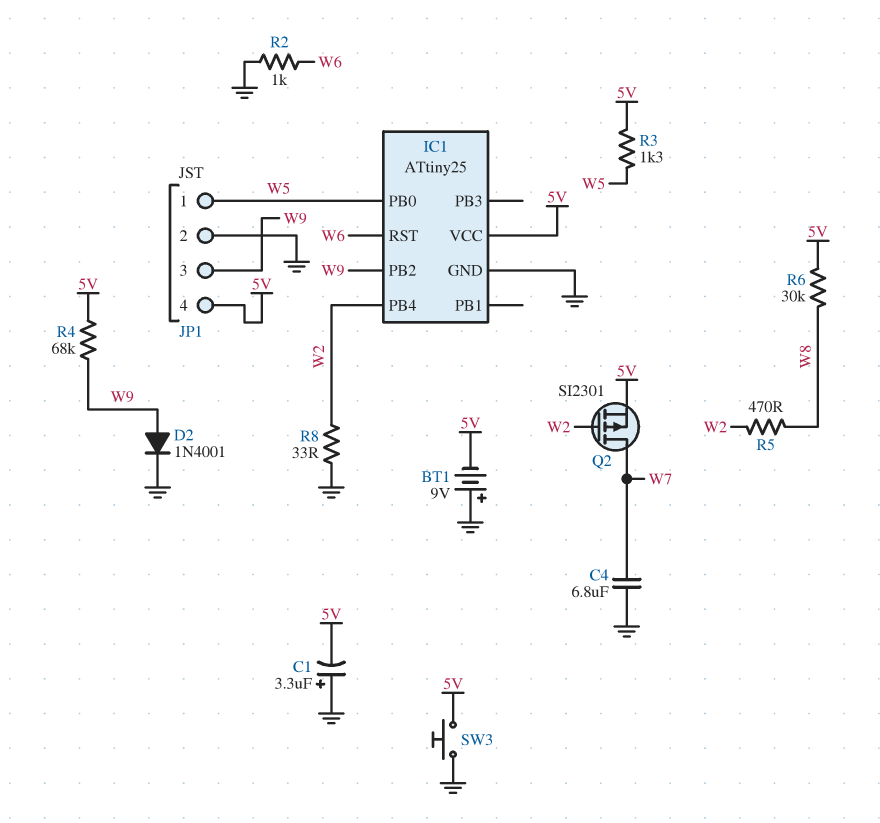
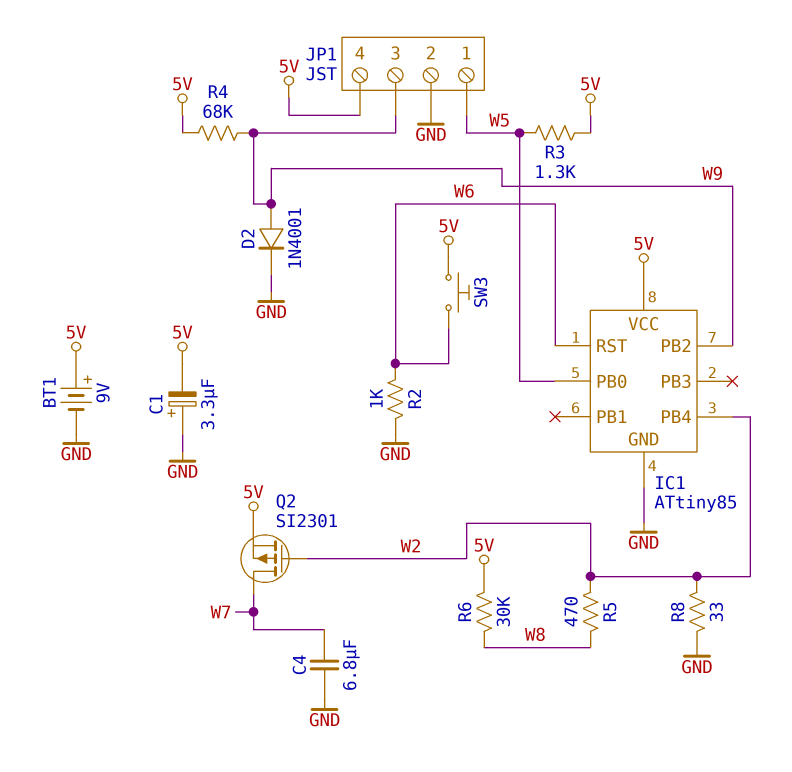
BT1: 9V (plus GND, minus 5V) -> 9V (plus 5V, minus GND)
IC1: ATtiny25 -> ATtiny85
SW3: button (5V, GND) -> button (5V, W6)

